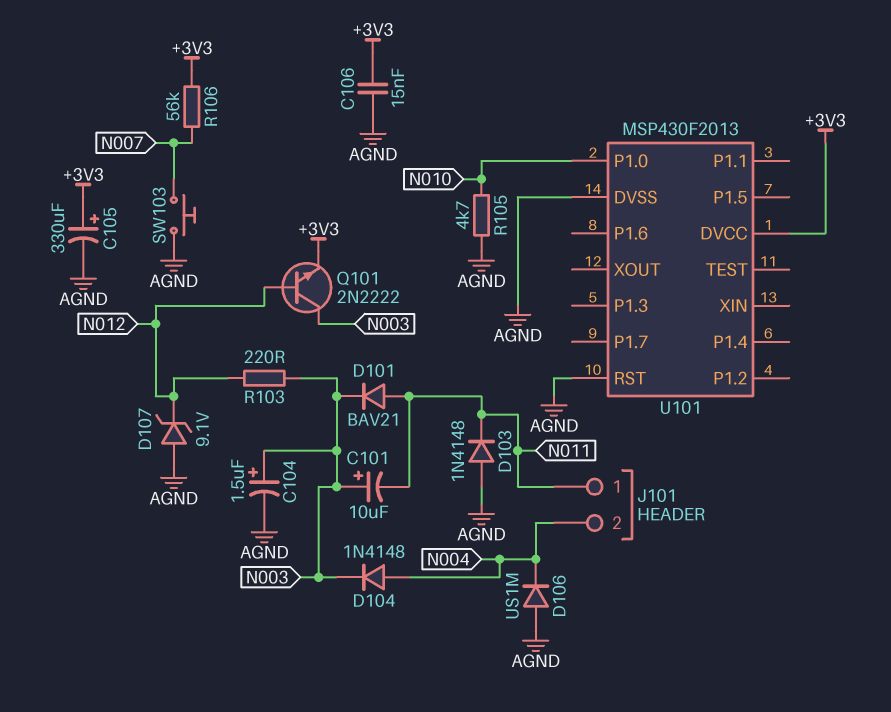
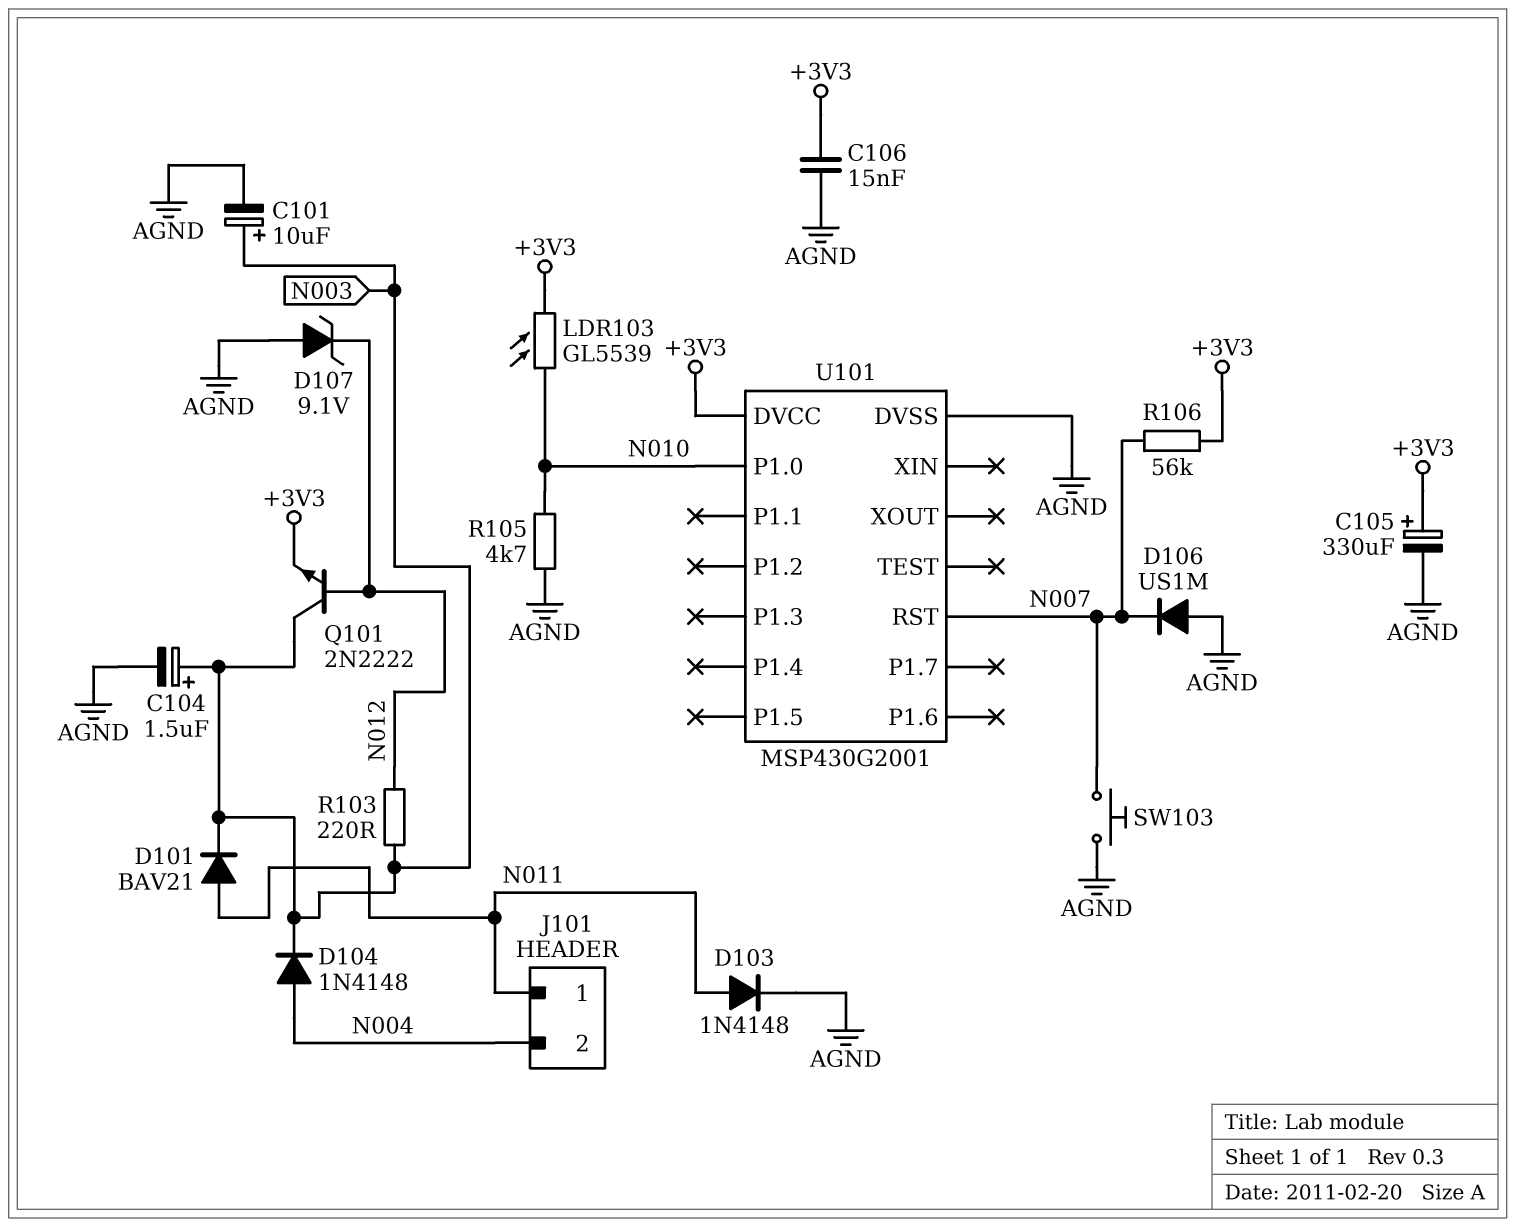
C101: 10uF (plus N003, minus N011) -> 10uF (plus N003, minus AGND)
D103: diode 1N4148 (A AGND, K N011) -> diode 1N4148 (A N011, K AGND)
D106: diode US1M (A AGND, K N004) -> diode US1M (A AGND, K N007)
LDR103: none -> GL5539 (+3V3, N010)
U101: MSP430F2013 -> MSP430G2001
U101 pin RST: AGND -> N007

